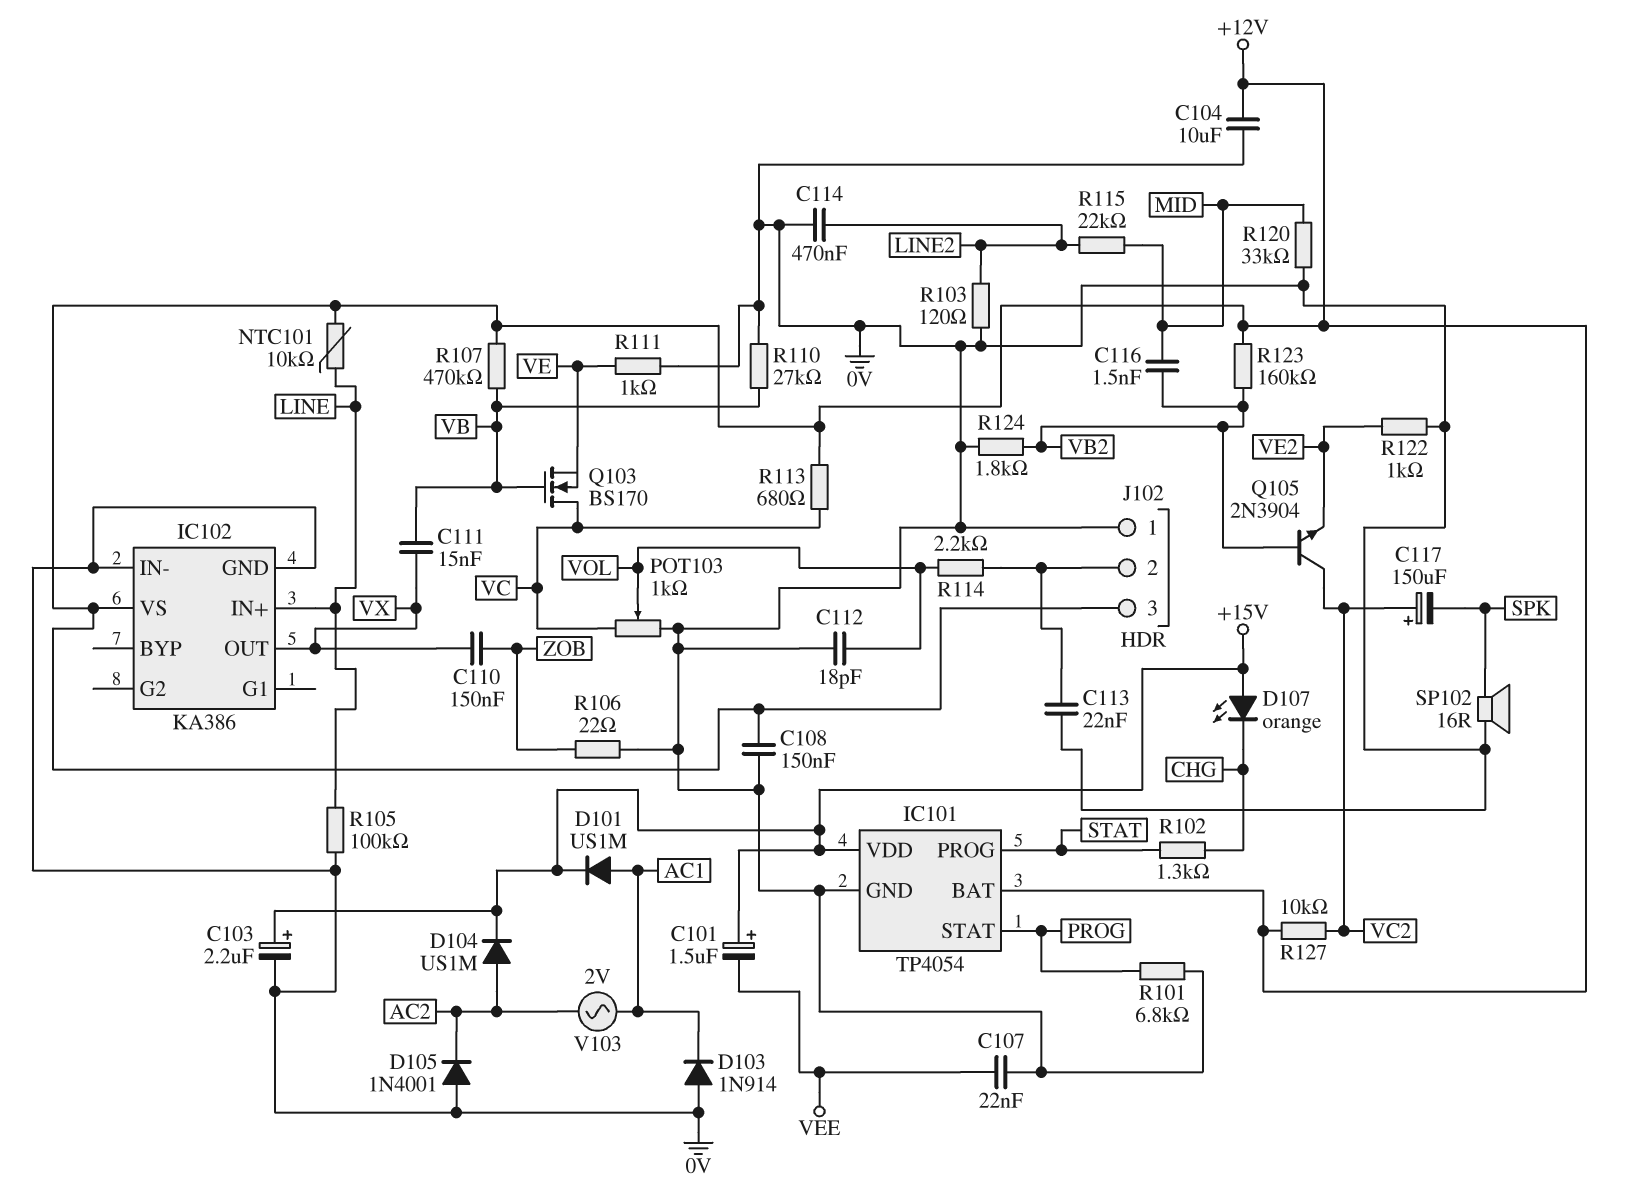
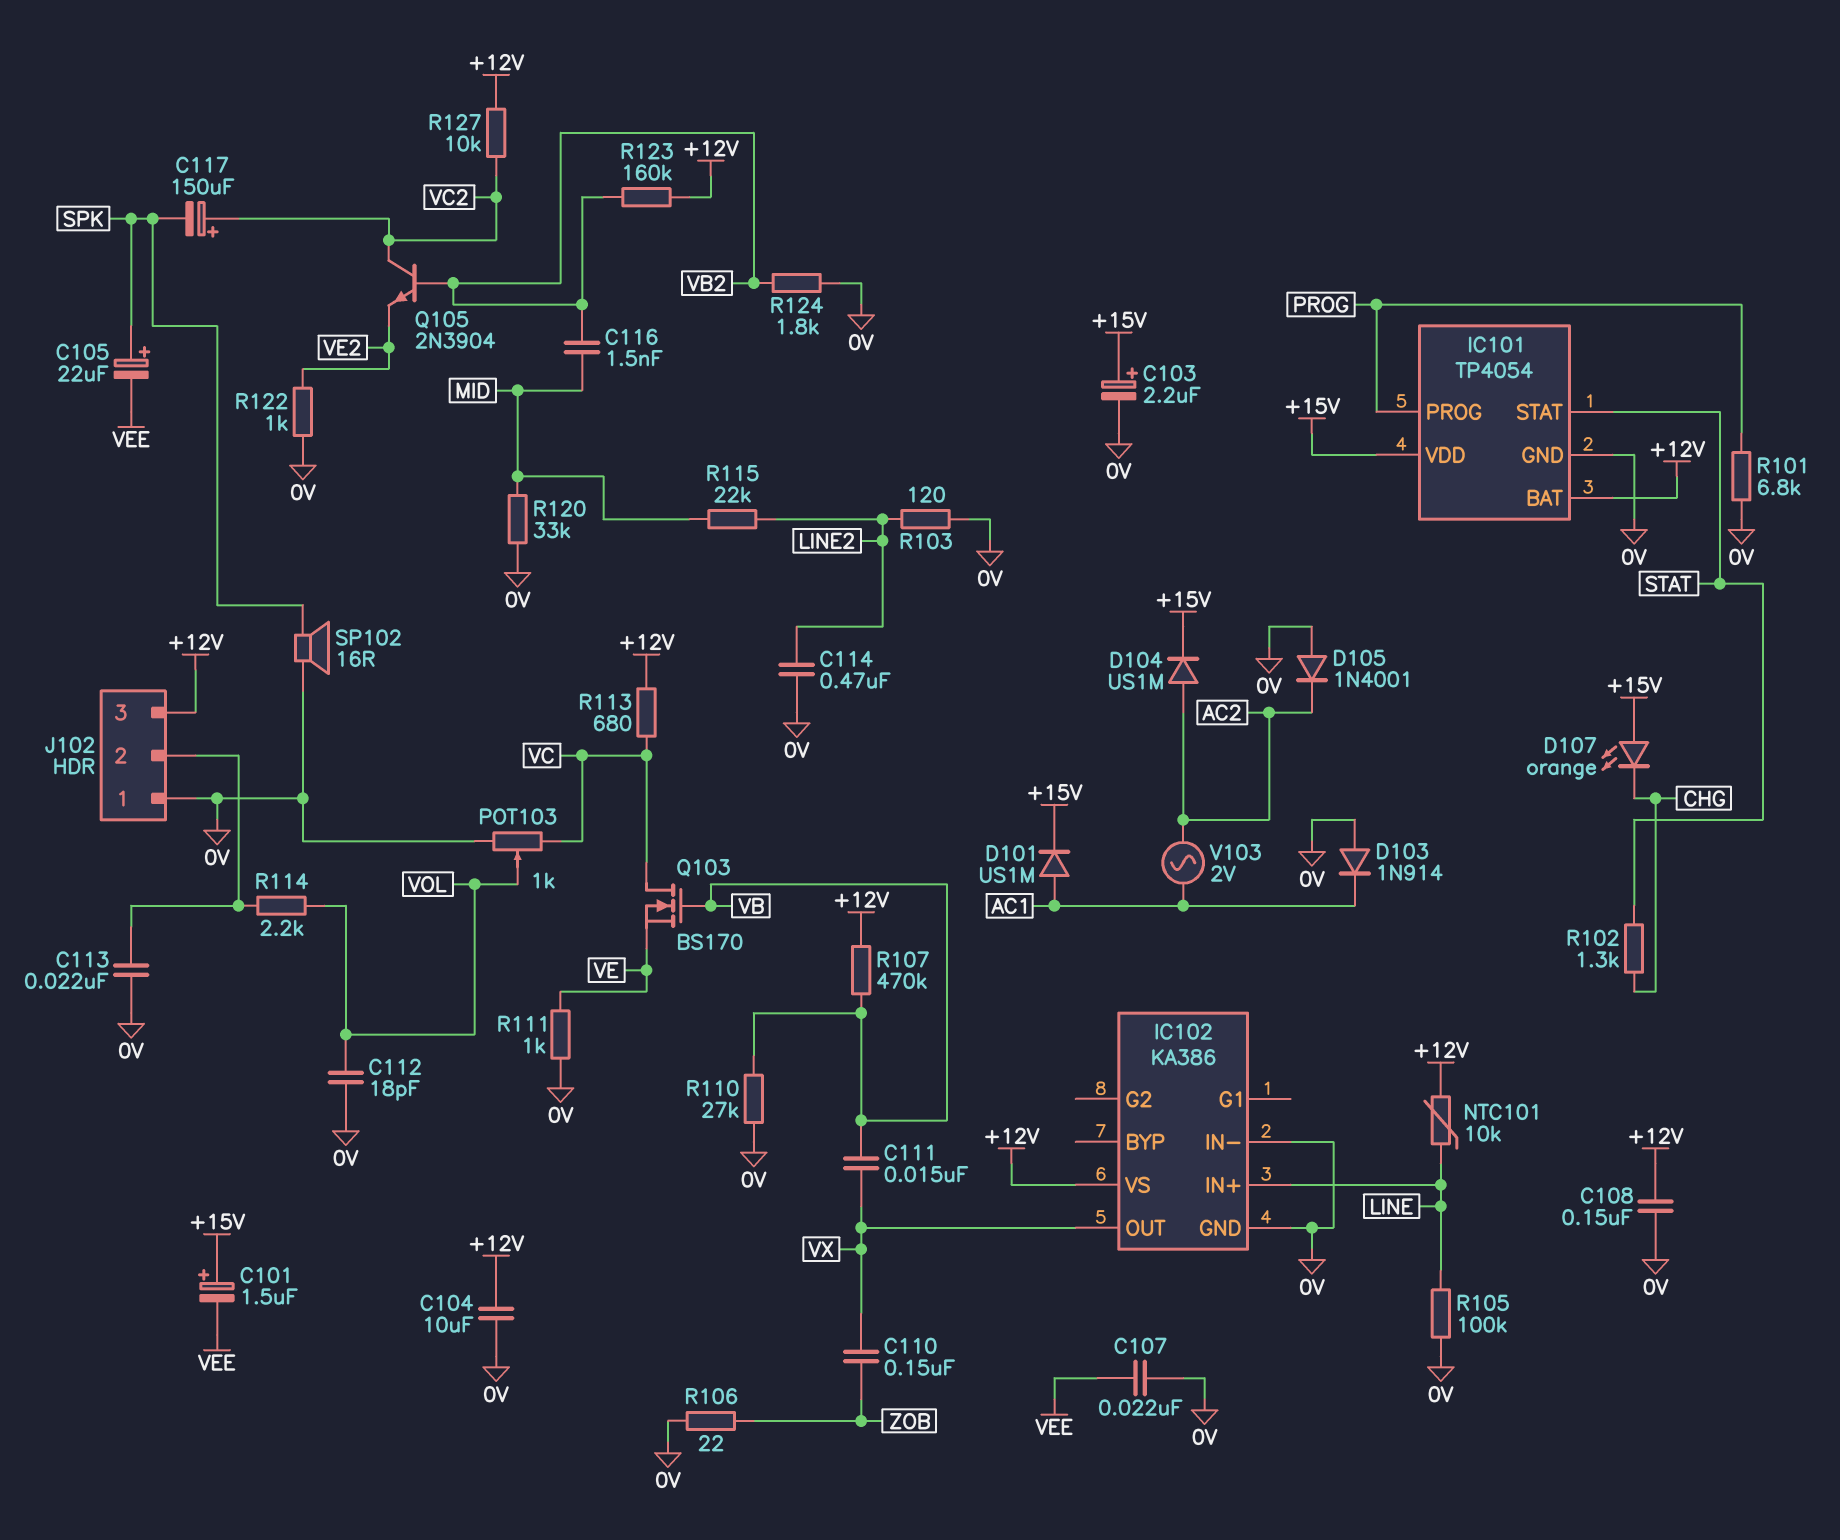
C105: none -> 22uF (plus SPK, minus VEE)
IC101 pin PROG: STAT -> PROG
IC101 pin STAT: PROG -> STAT

